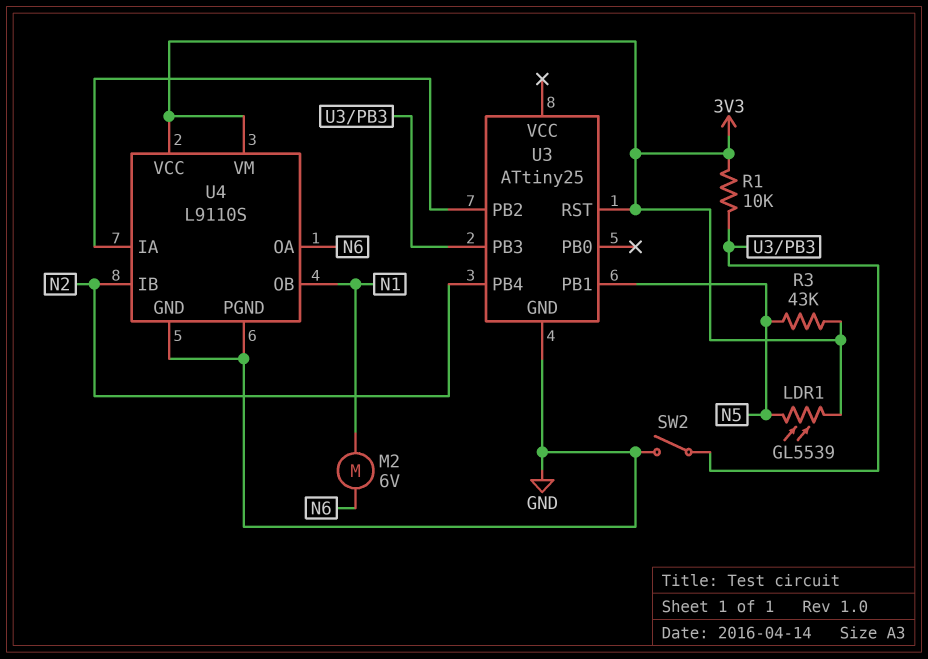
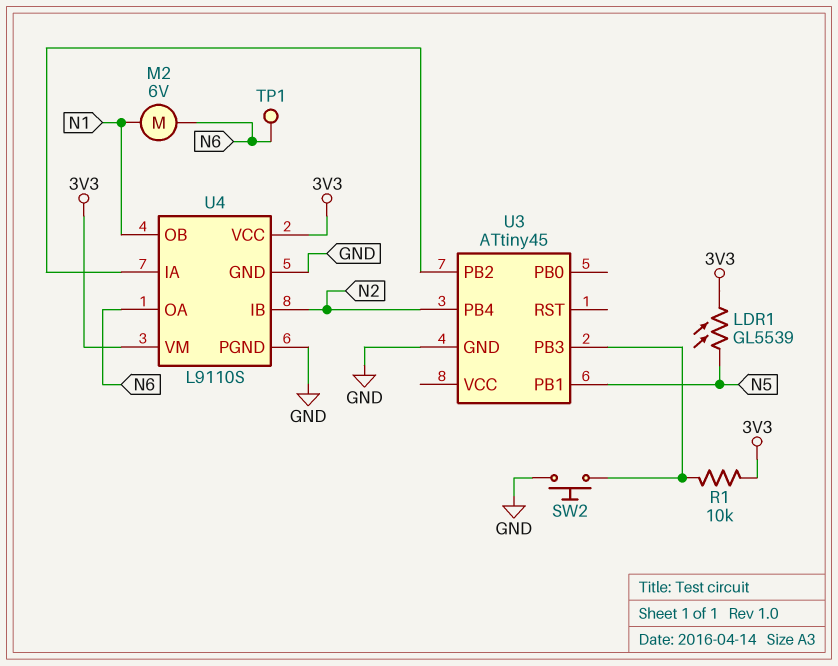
R3: 43k (3V3, N5) -> none
SW2: switch (GND, U3/PB3) -> button (GND, U3/PB3)
TP1: none -> test point (N6)
U3: ATtiny25 -> ATtiny45
U3 pin RST: 3V3 -> none

